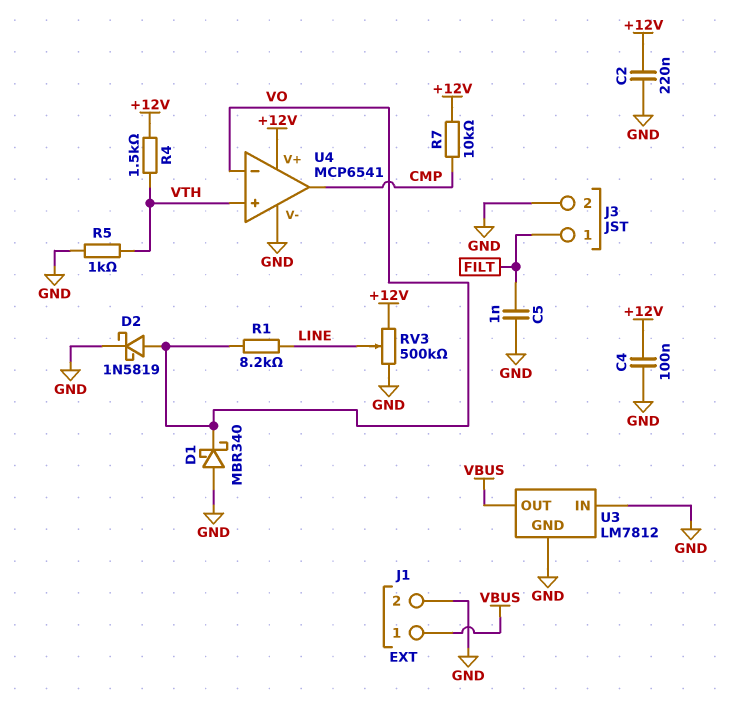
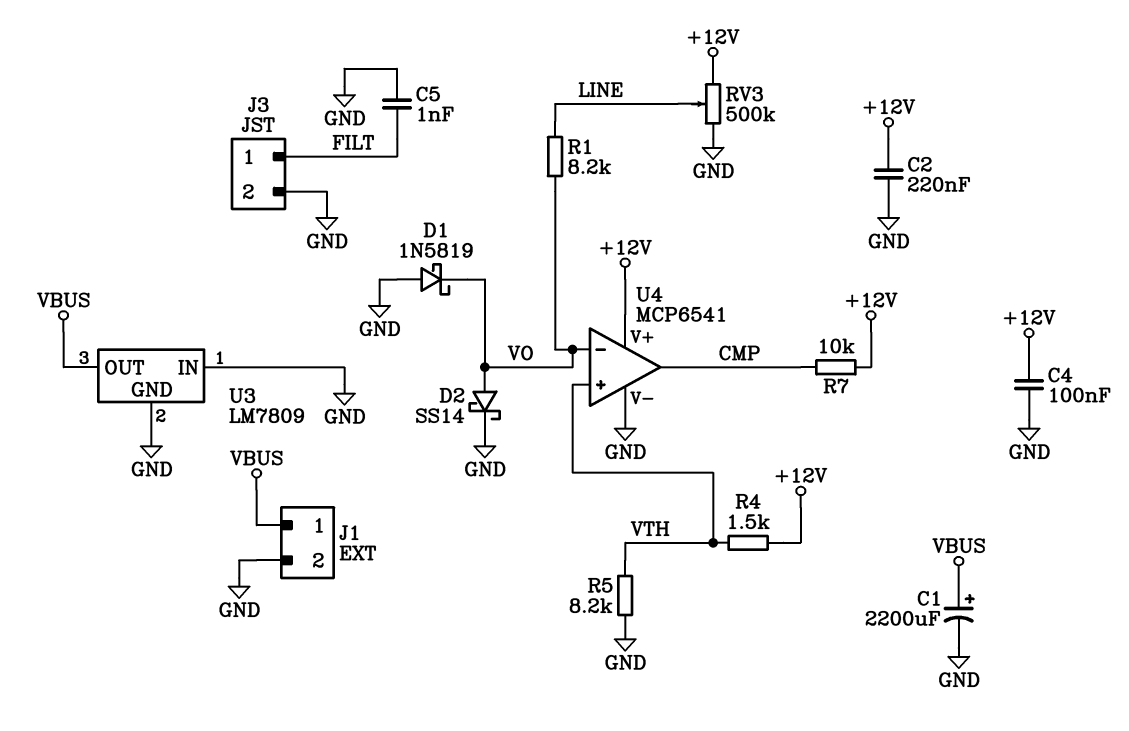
C1: none -> 2200uF (plus VBUS, minus GND)
D1: schottky MBR340 (A GND, K VO) -> schottky 1N5819 (A GND, K VO)
D2: schottky 1N5819 (A VO, K GND) -> schottky SS14 (A VO, K GND)
R5: 1k (GND, VTH) -> 8.2k (GND, VTH)
U3: LM7812 -> LM7809

